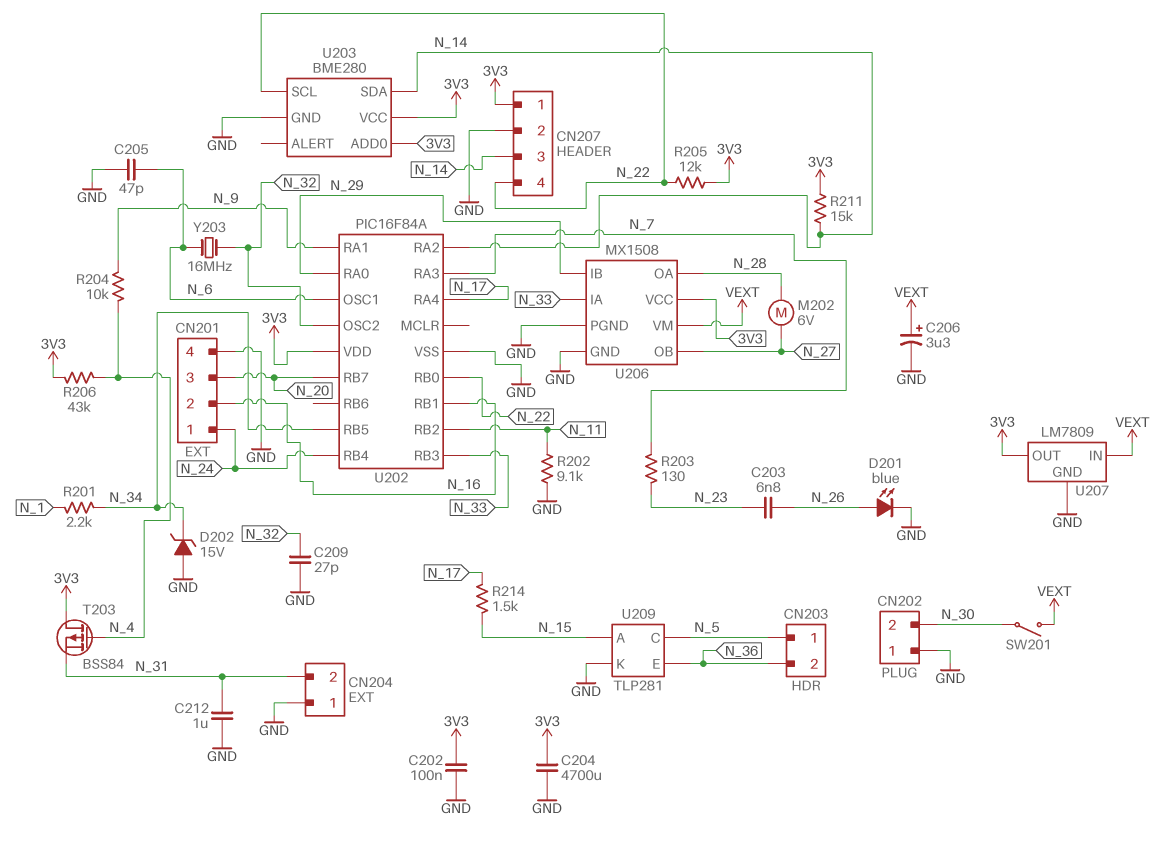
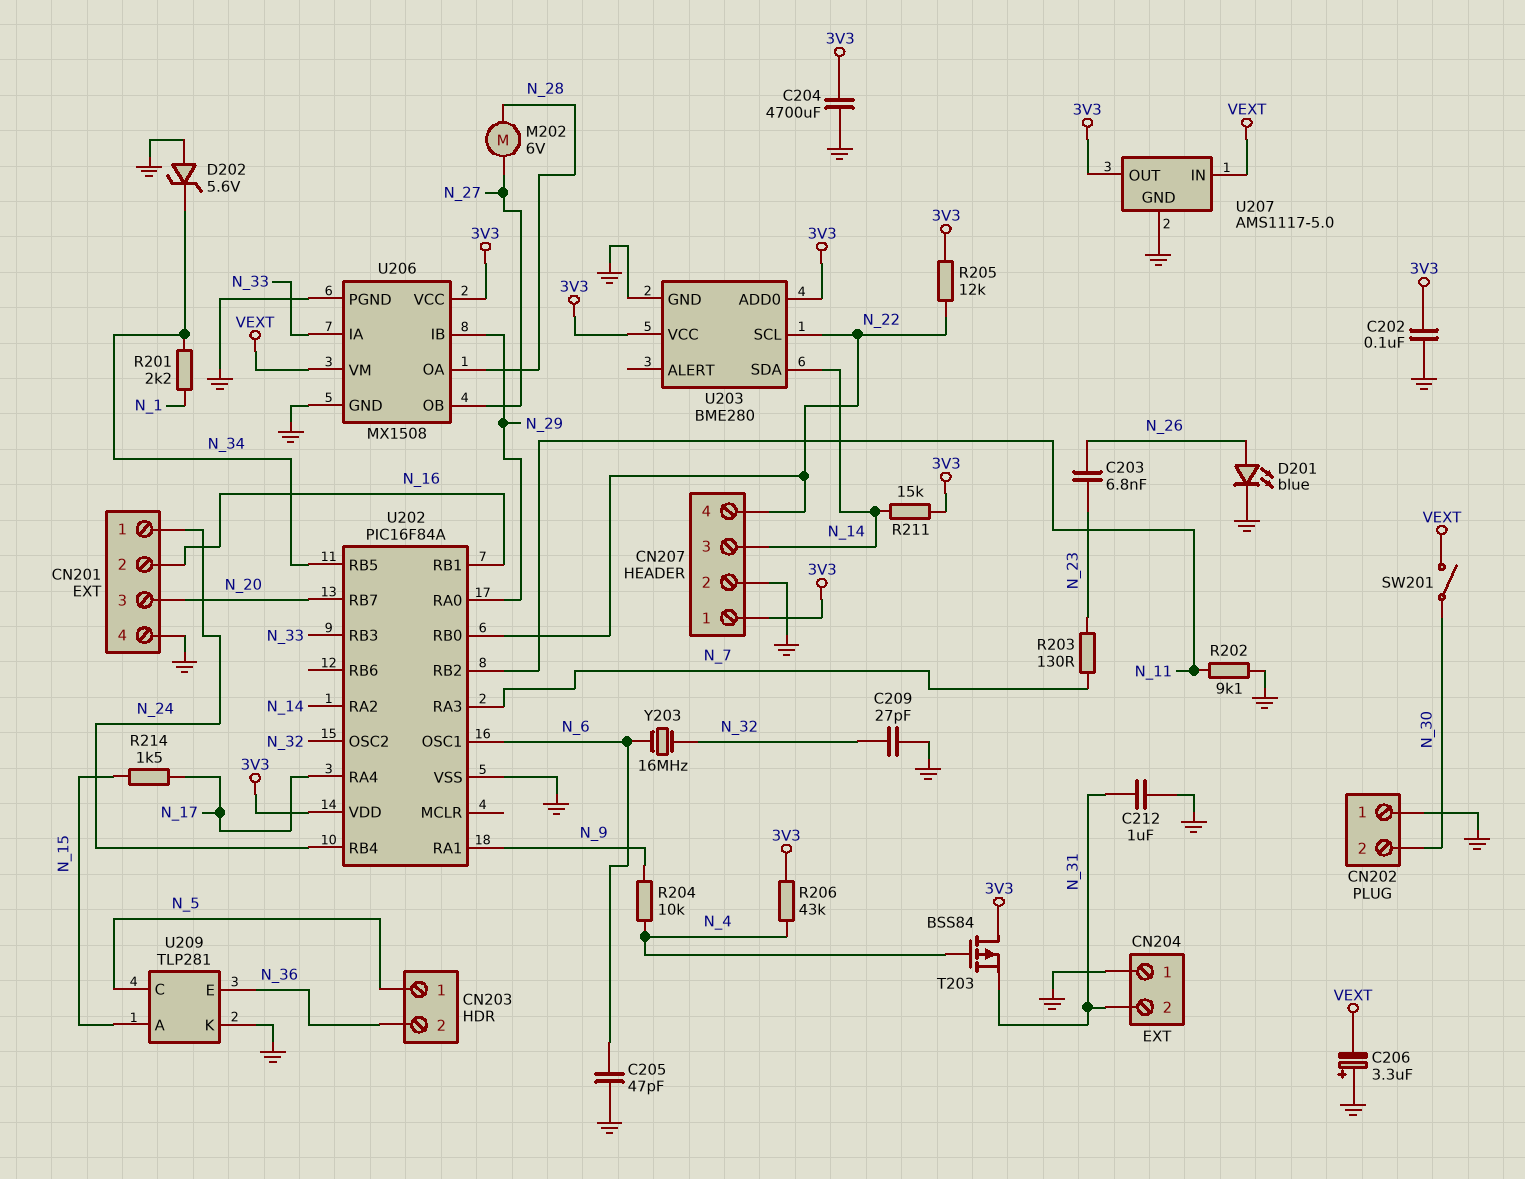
C206: 3.3uF (plus VEXT, minus GND) -> 3.3uF (plus GND, minus VEXT)
D202: zener 15V (A GND, K N_34) -> zener 5.6V (A GND, K N_34)
U207: LM7809 -> AMS1117-5.0

